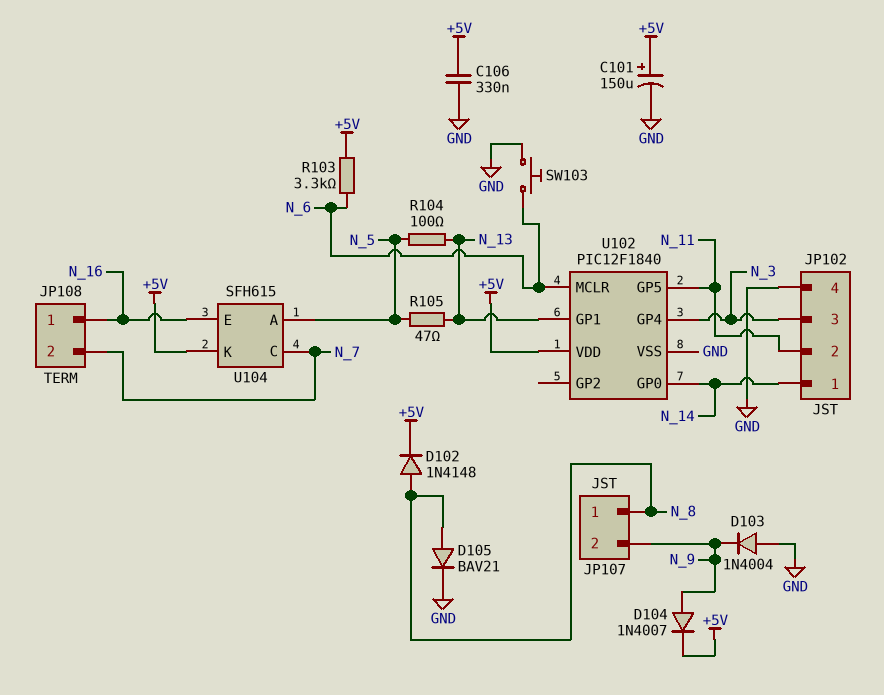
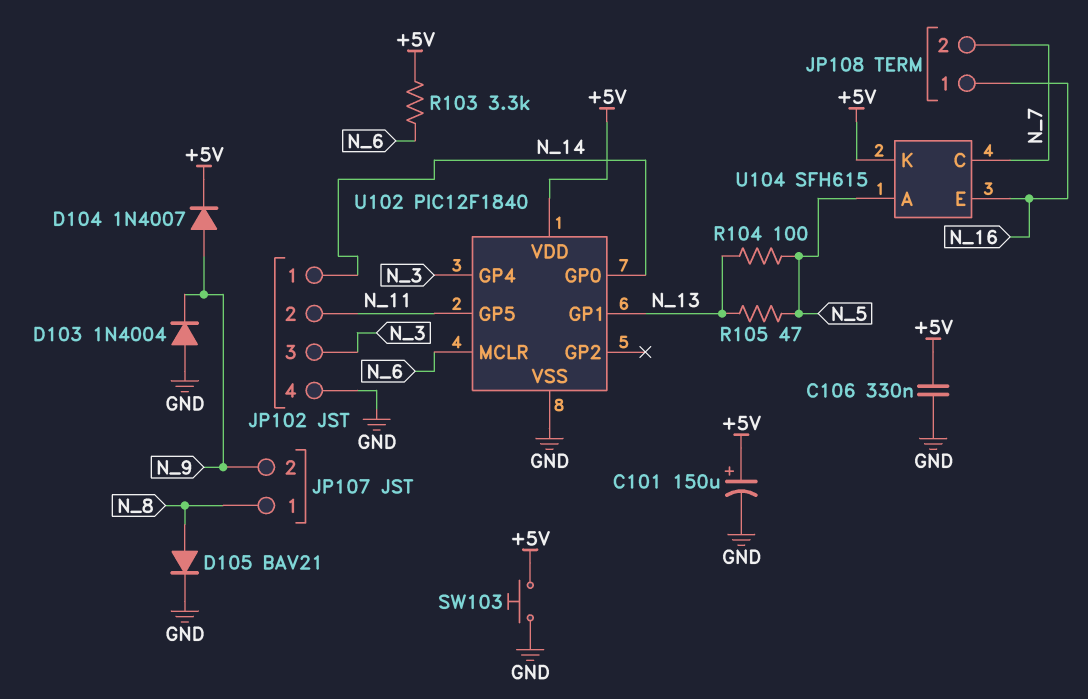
D102: diode 1N4148 (A N_8, K +5V) -> none
SW103: button (GND, N_6) -> button (+5V, GND)

